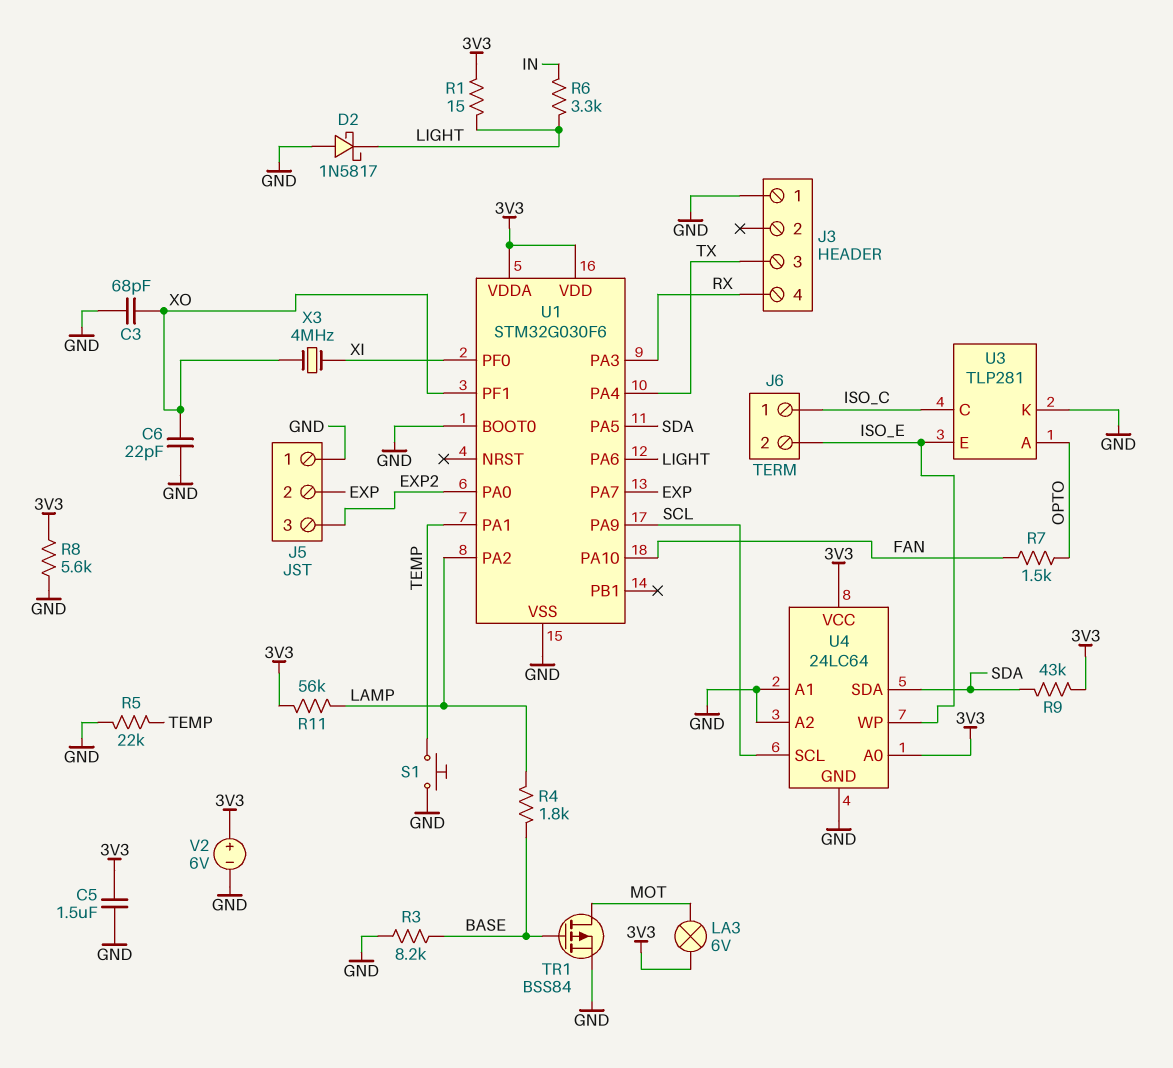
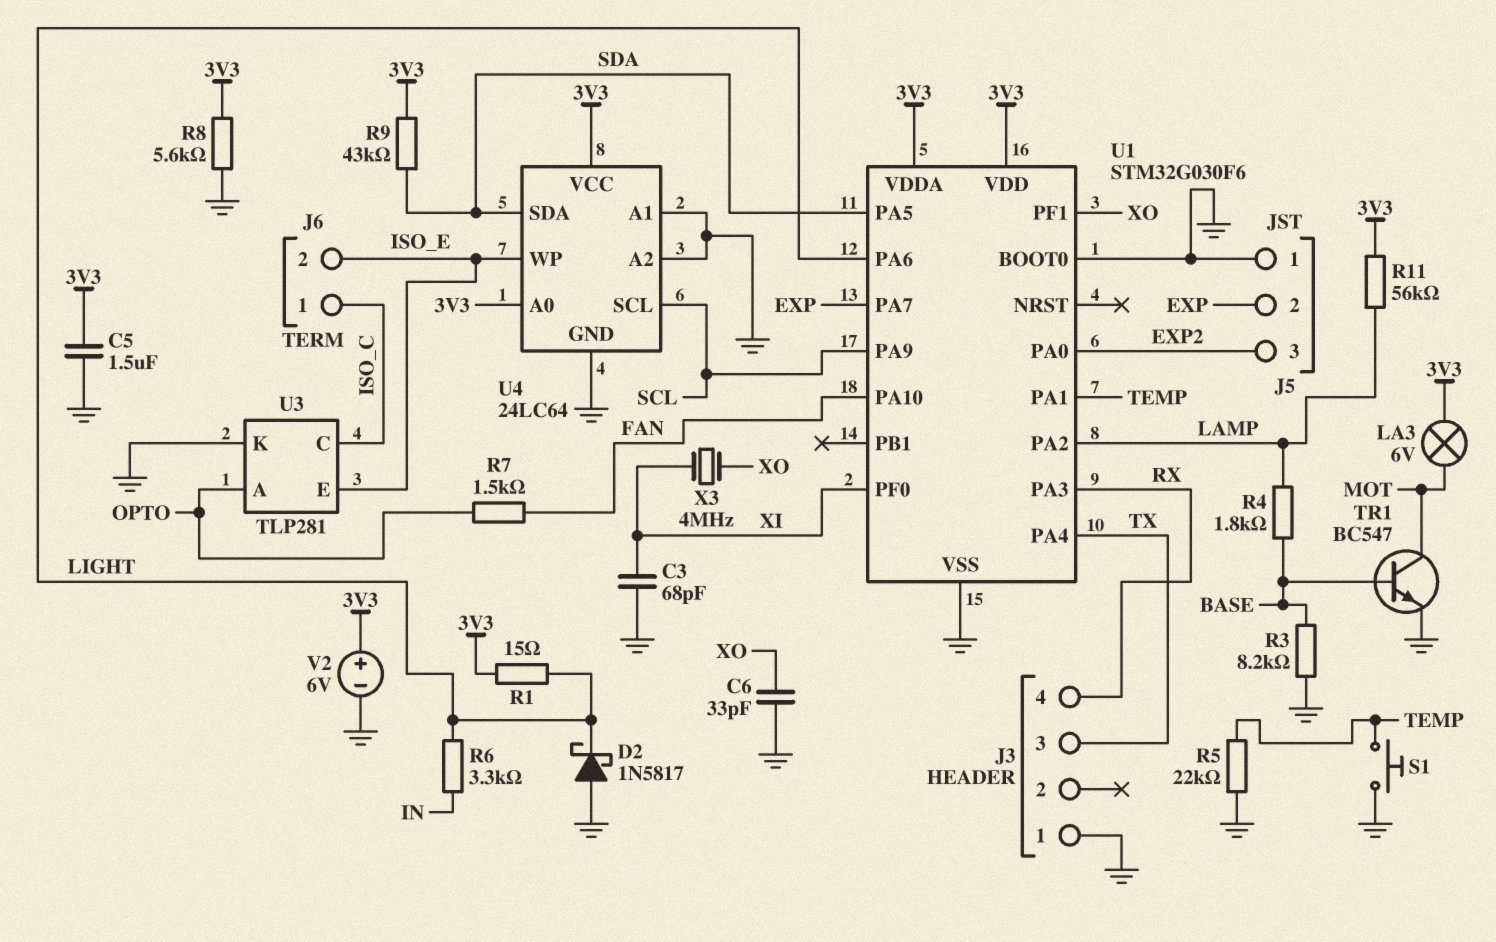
C3: 68pF (GND, XO) -> 68pF (GND, XI)
C6: 22pF (GND, XO) -> 33pF (GND, XO)
TR1: PMOS BSS84 (G BASE, D MOT, S GND) -> NPN BC547 (B BASE, C MOT, E GND)

